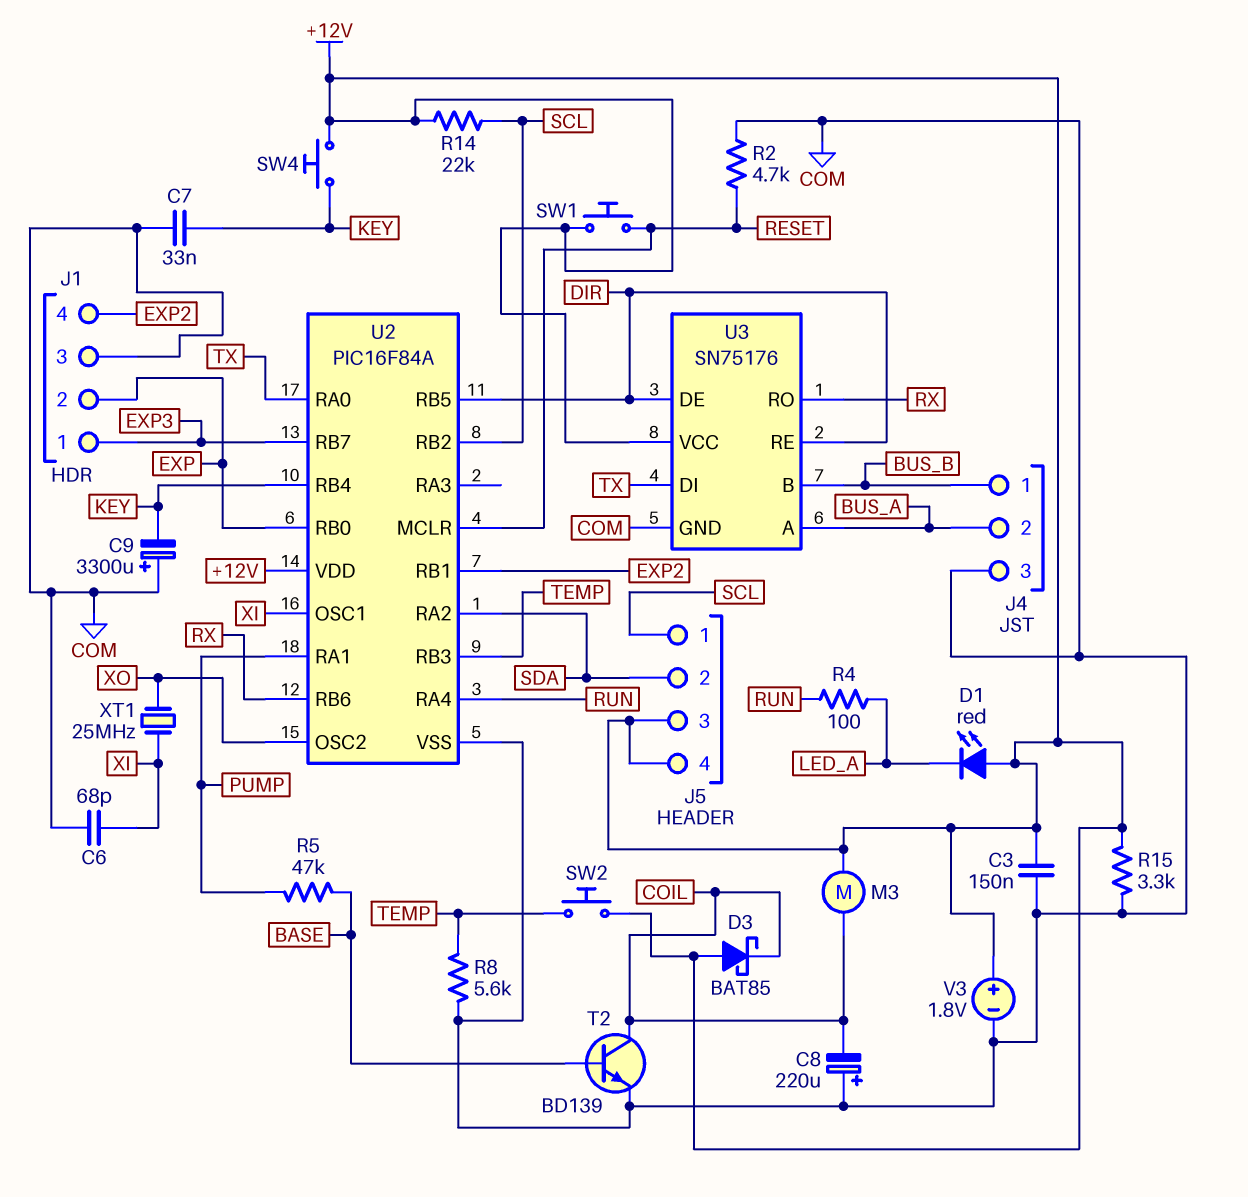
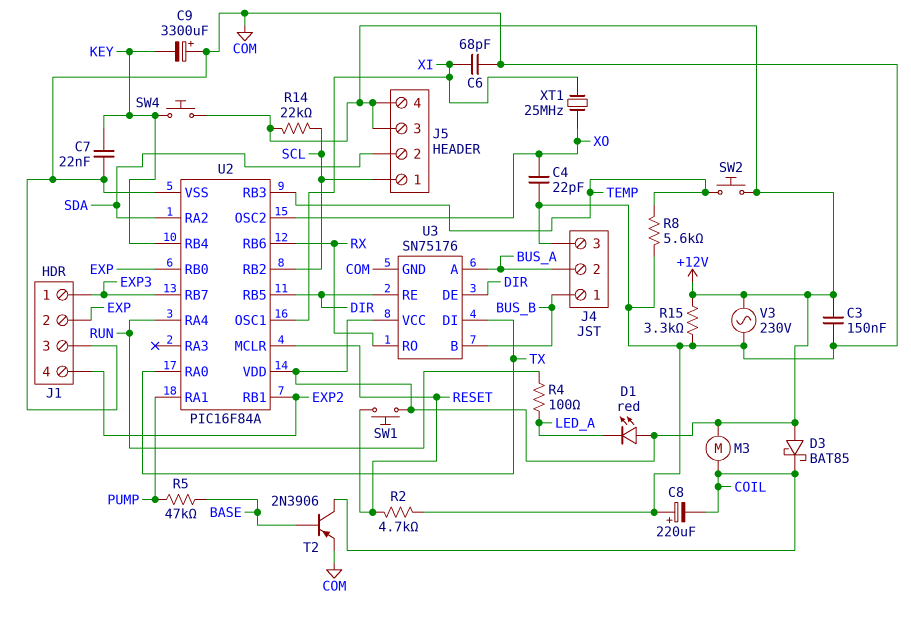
C4: none -> 22pF (COM, XO)
C7: 33nF (COM, KEY) -> 22nF (COM, KEY)
T2: NPN BD139 (B BASE, C COIL, E COM) -> PNP 2N3906 (B BASE, C COIL, E COM)
V3: 1.8V (plus +12V, minus COM) -> AC 230V (+12V, COM)

